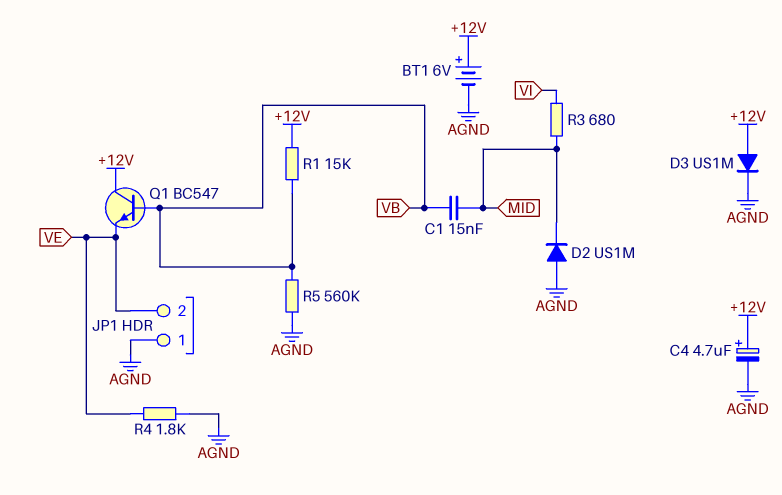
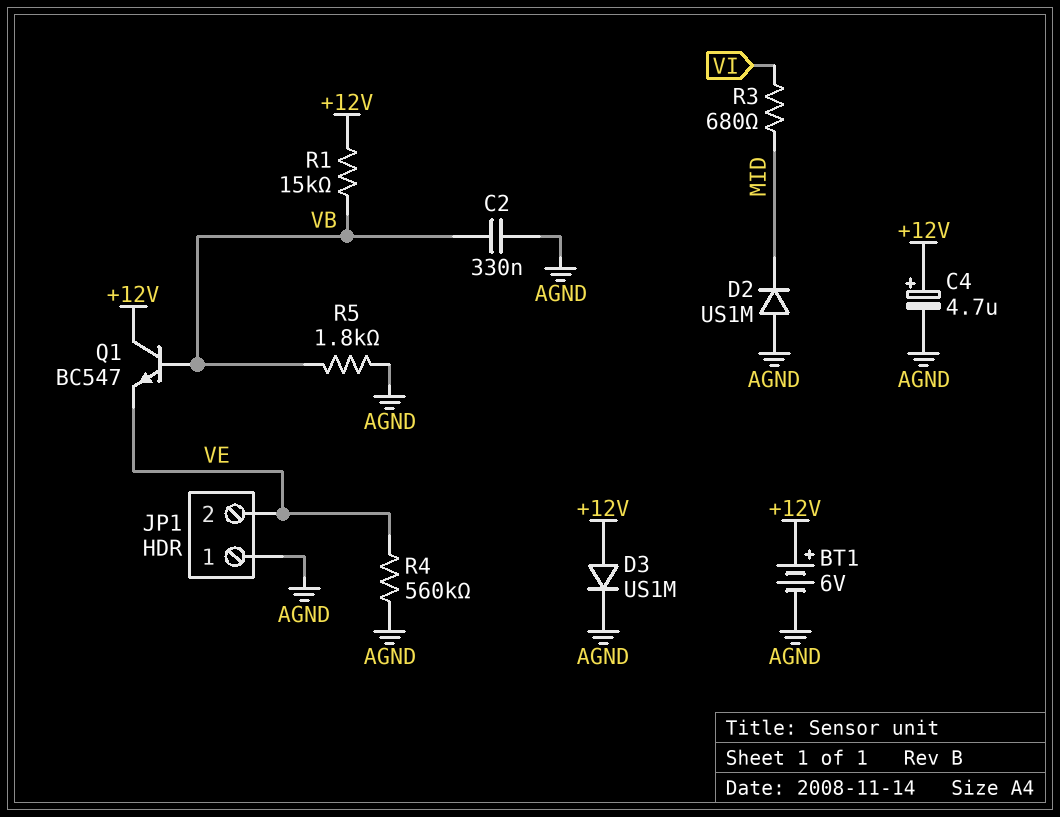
C1: 15nF (MID, VB) -> none
C2: none -> 330nF (AGND, VB)
R4: 1.8k (AGND, VE) -> 560k (AGND, VE)
R5: 560k (AGND, VB) -> 1.8k (AGND, VB)

